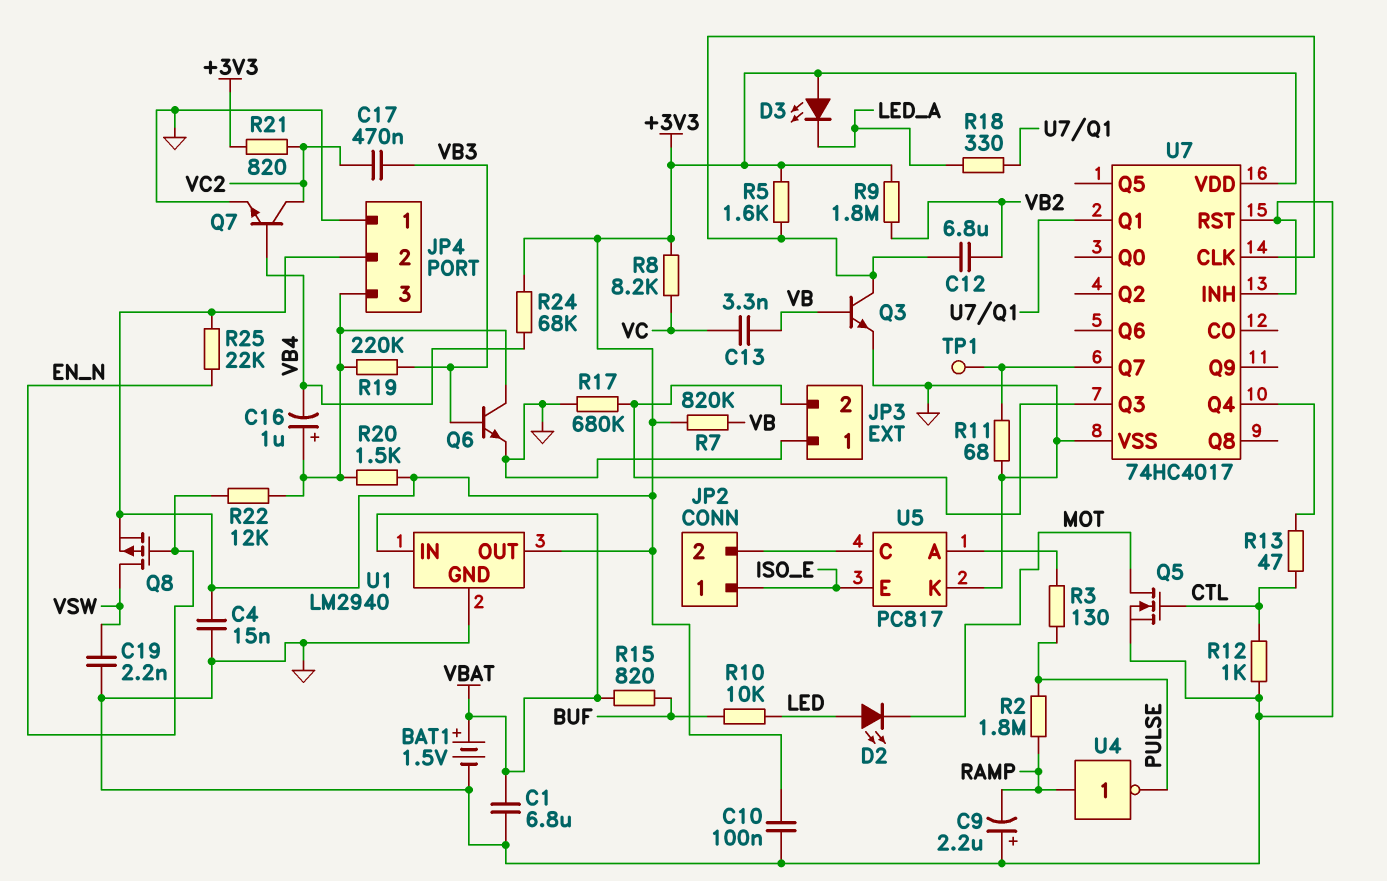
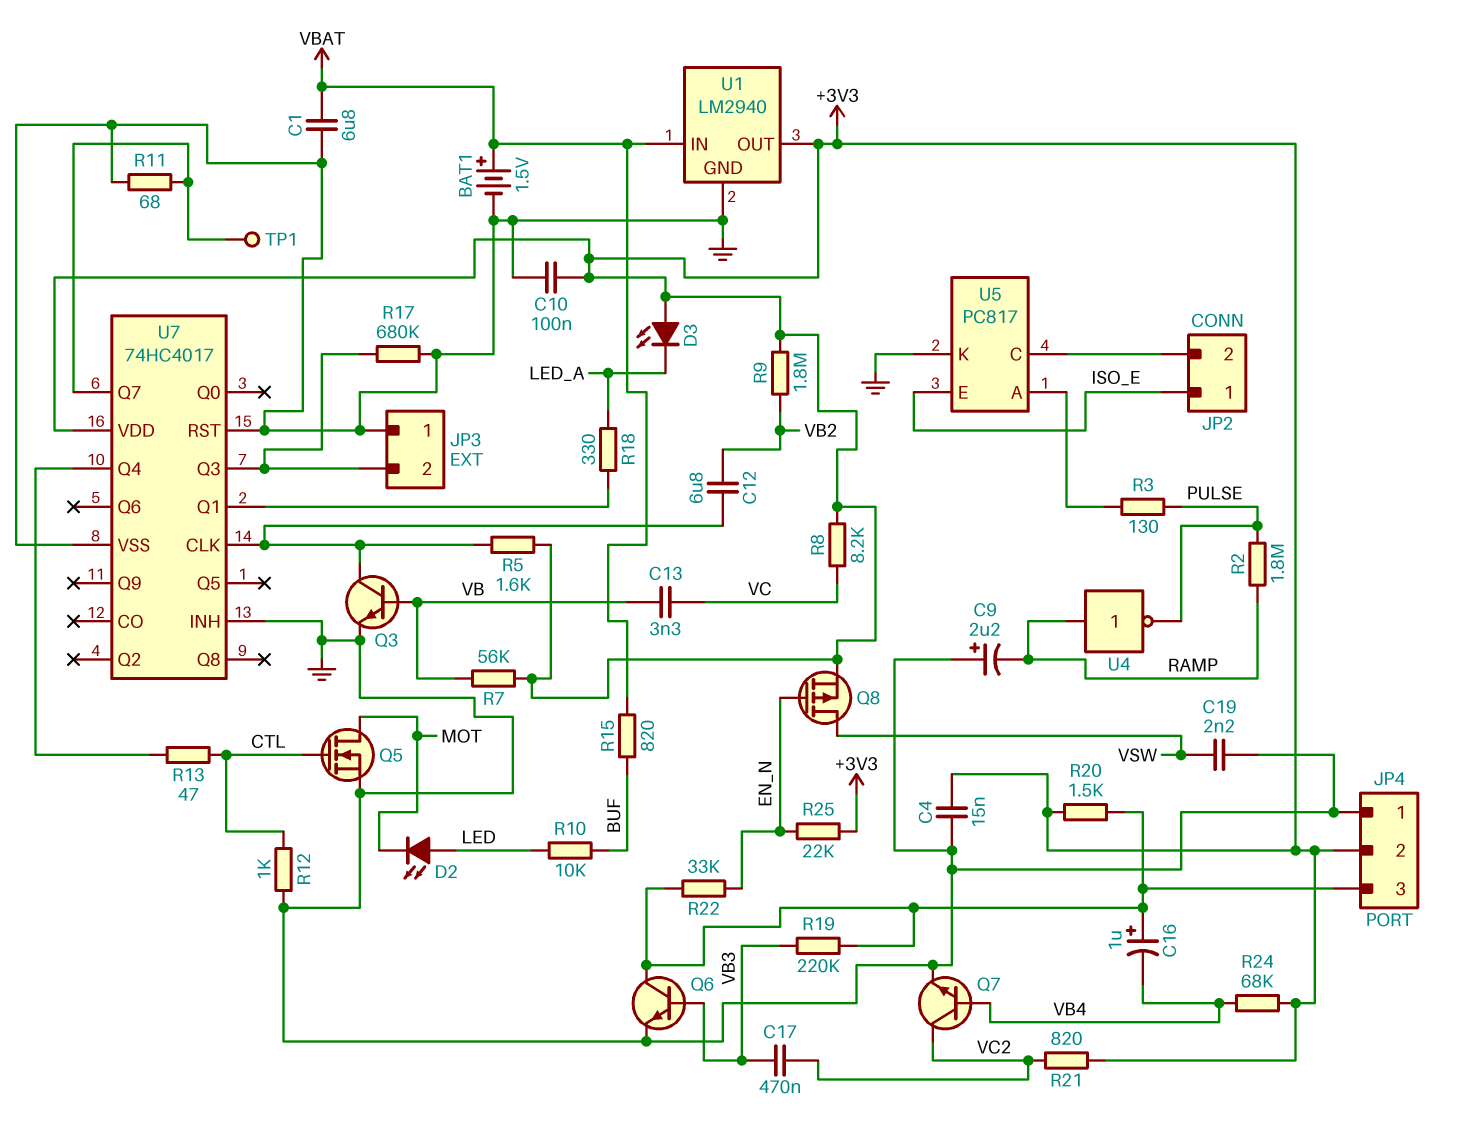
R7: 820k (+3V3, VB) -> 56k (+3V3, VB)
R22: 12k (EN_N, JP4/3) -> 33k (EN_N, JP4/3)

